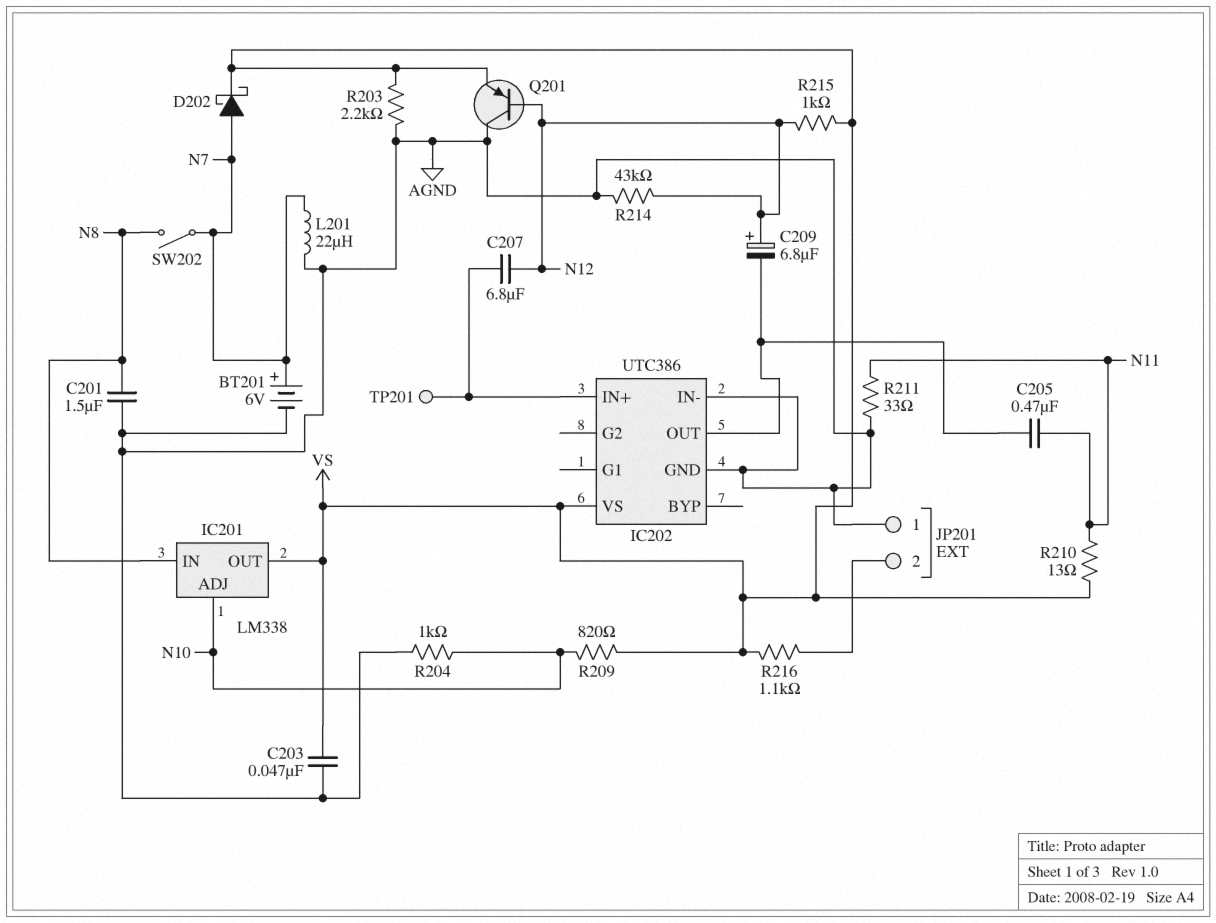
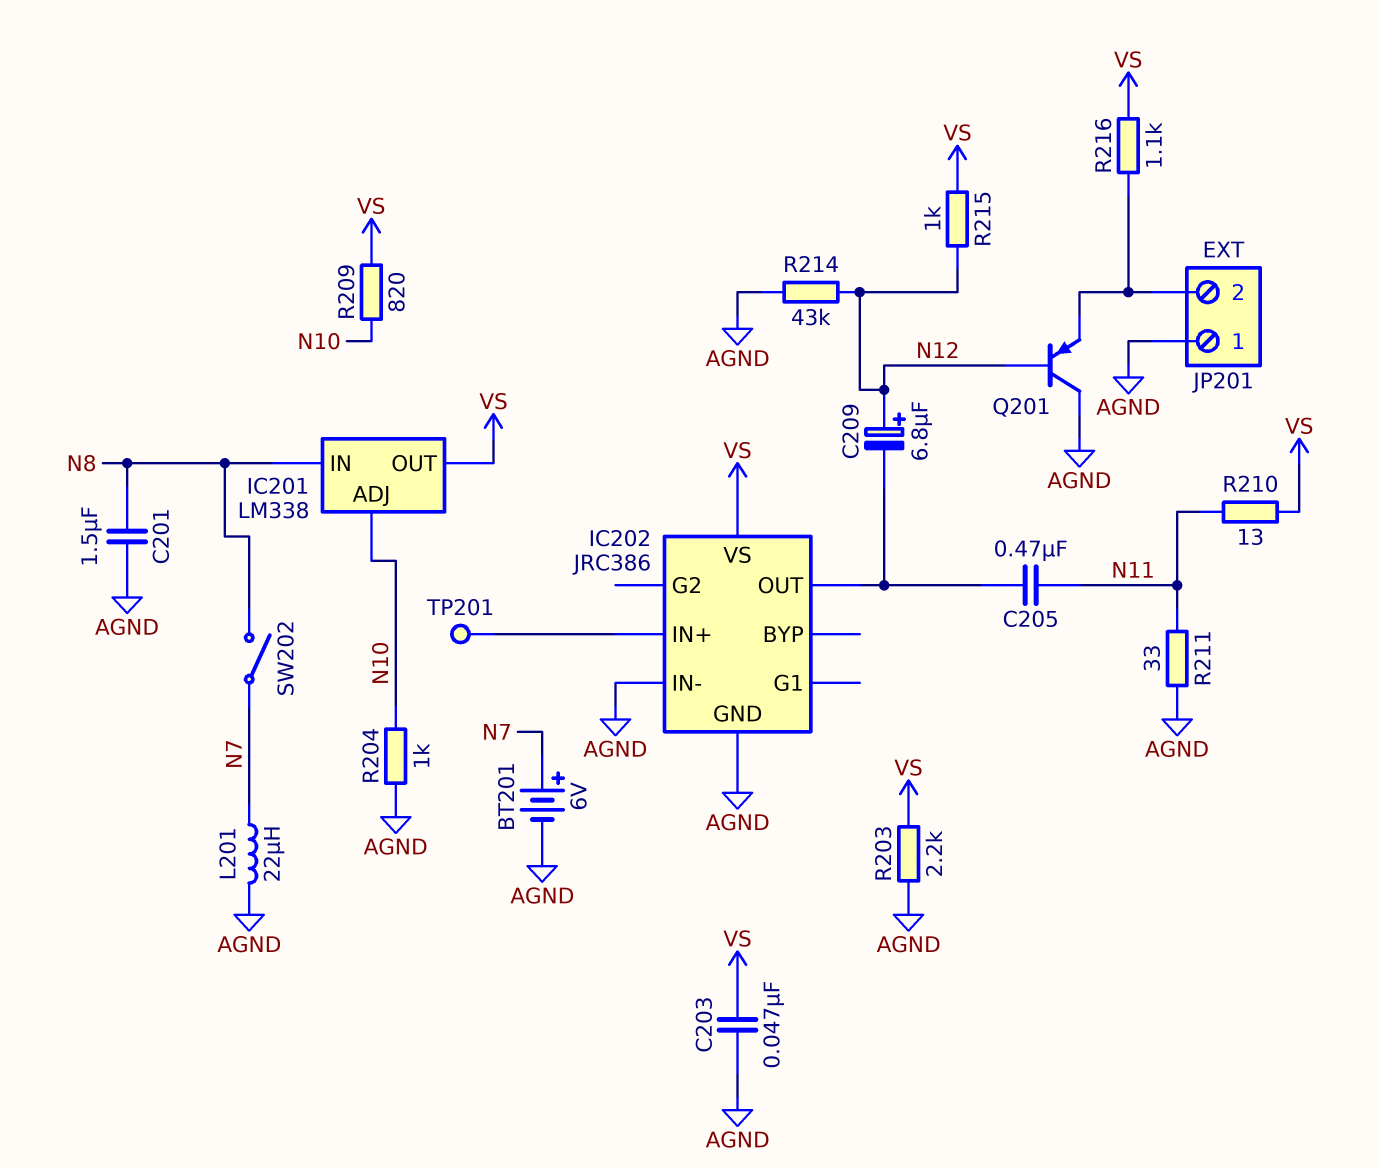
C207: 6.8uF (IC202/IN+, N12) -> none
D202: schottky (A N7, K VS) -> none
IC202: UTC386 -> JRC386
Q201: PNP (B N12, C AGND, E VS) -> PNP (B N12, C AGND, E JP201/2)

